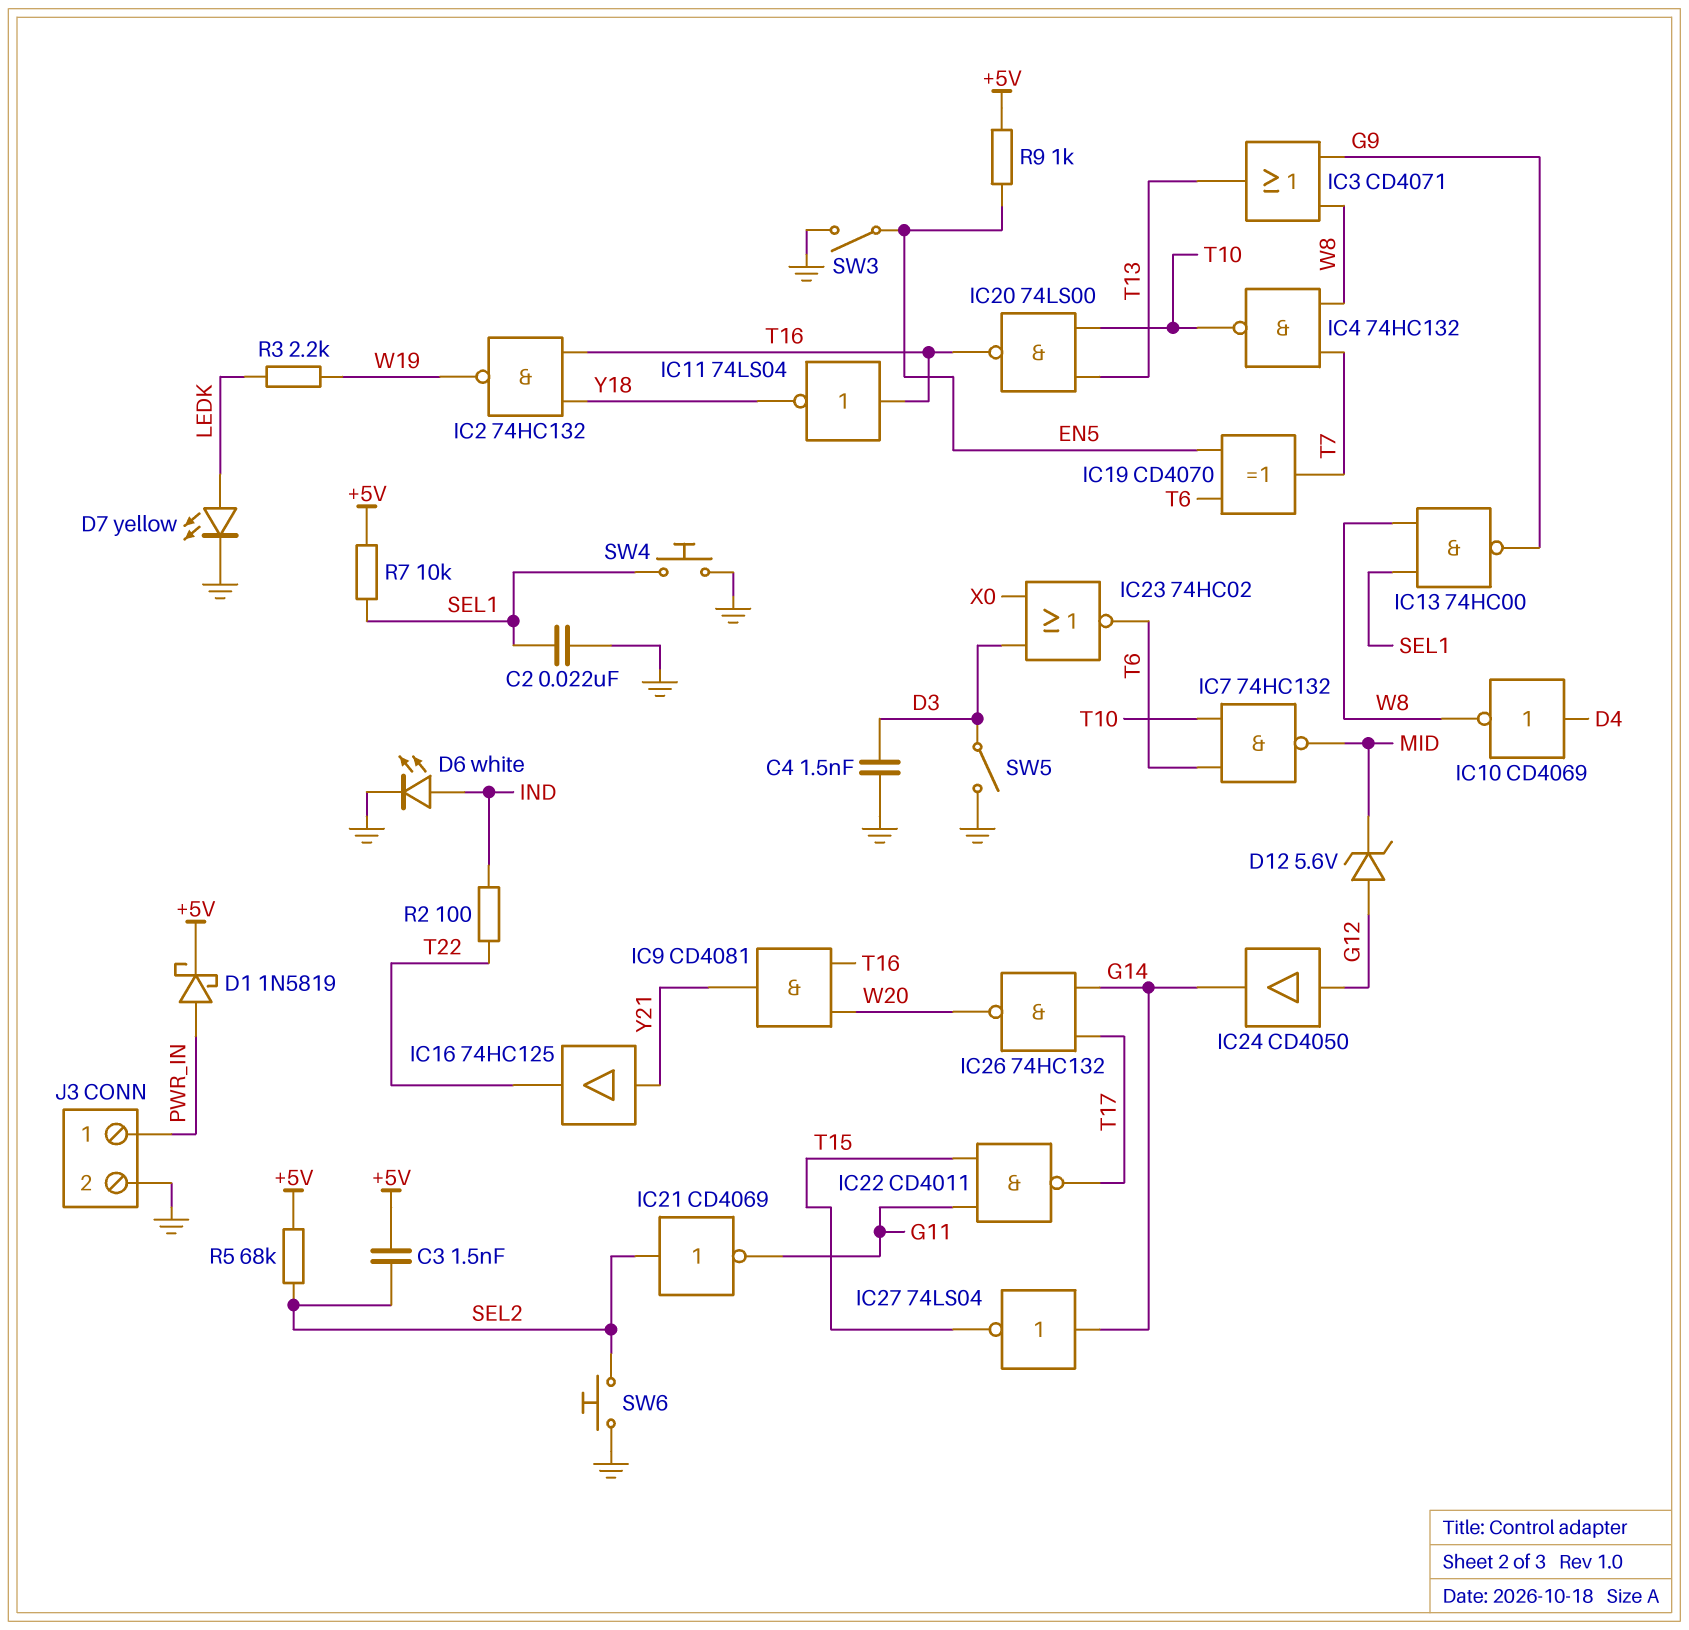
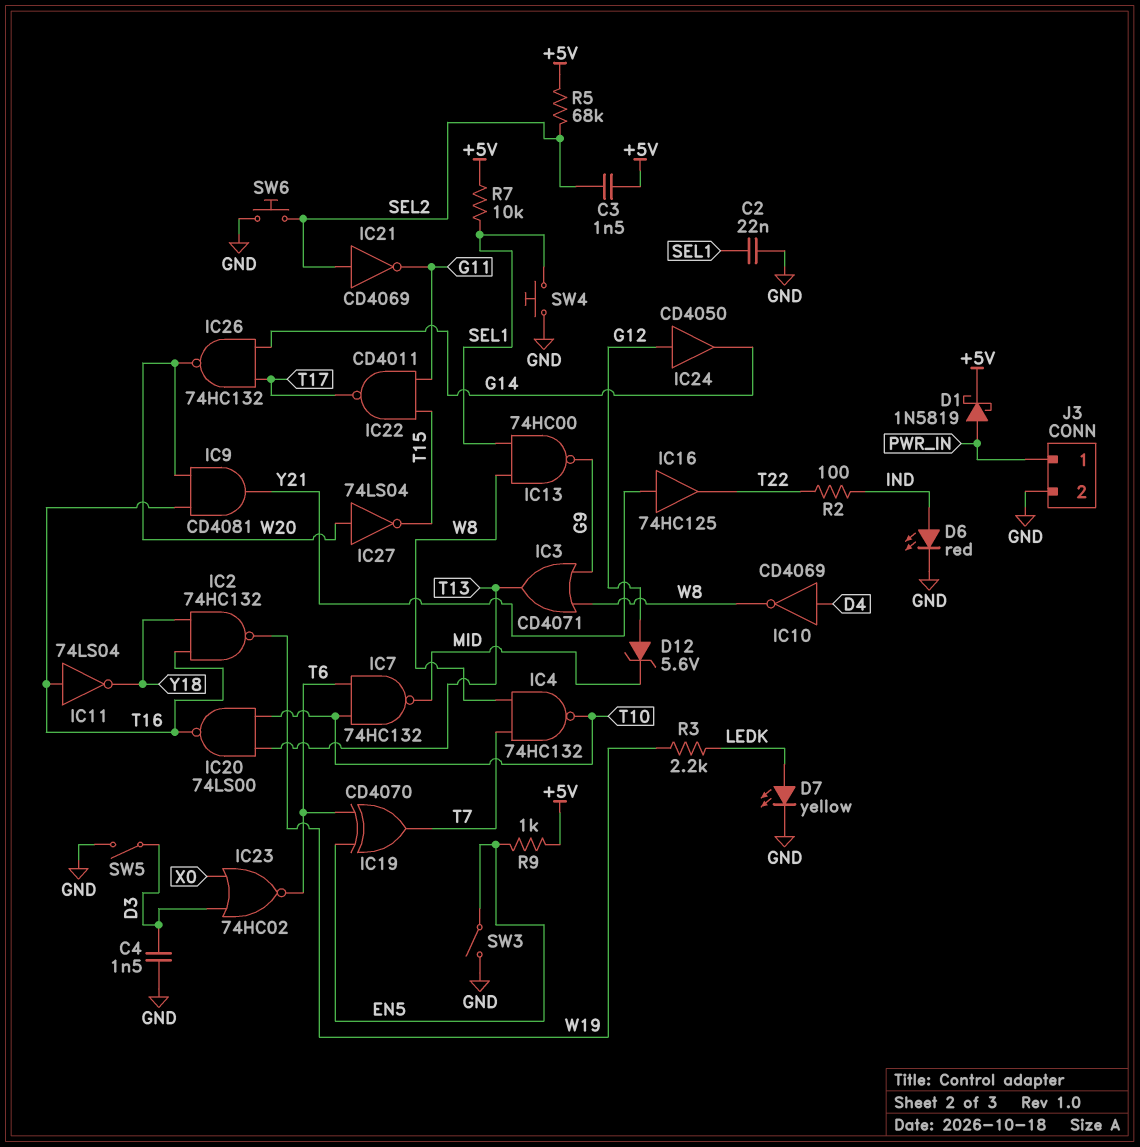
D6: LED white (A IND, K GND) -> LED red (A IND, K GND)
IC27: NOT 74LS04 (in G14, out T15) -> NOT 74LS04 (in W20, out T15)

